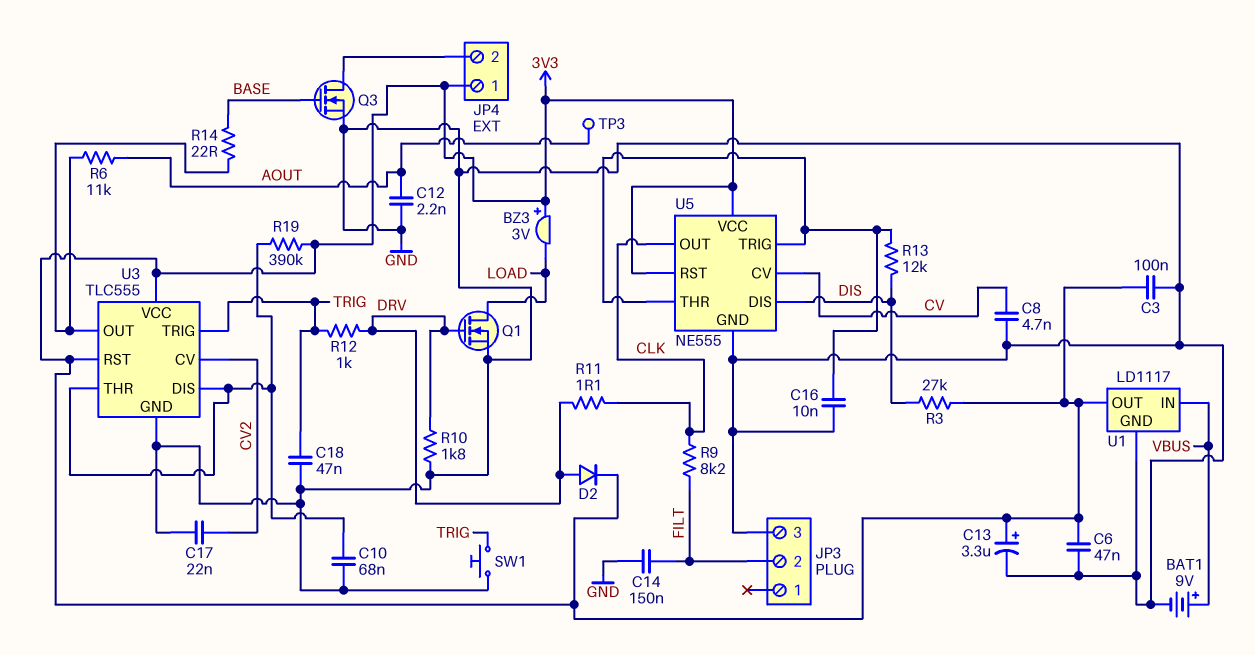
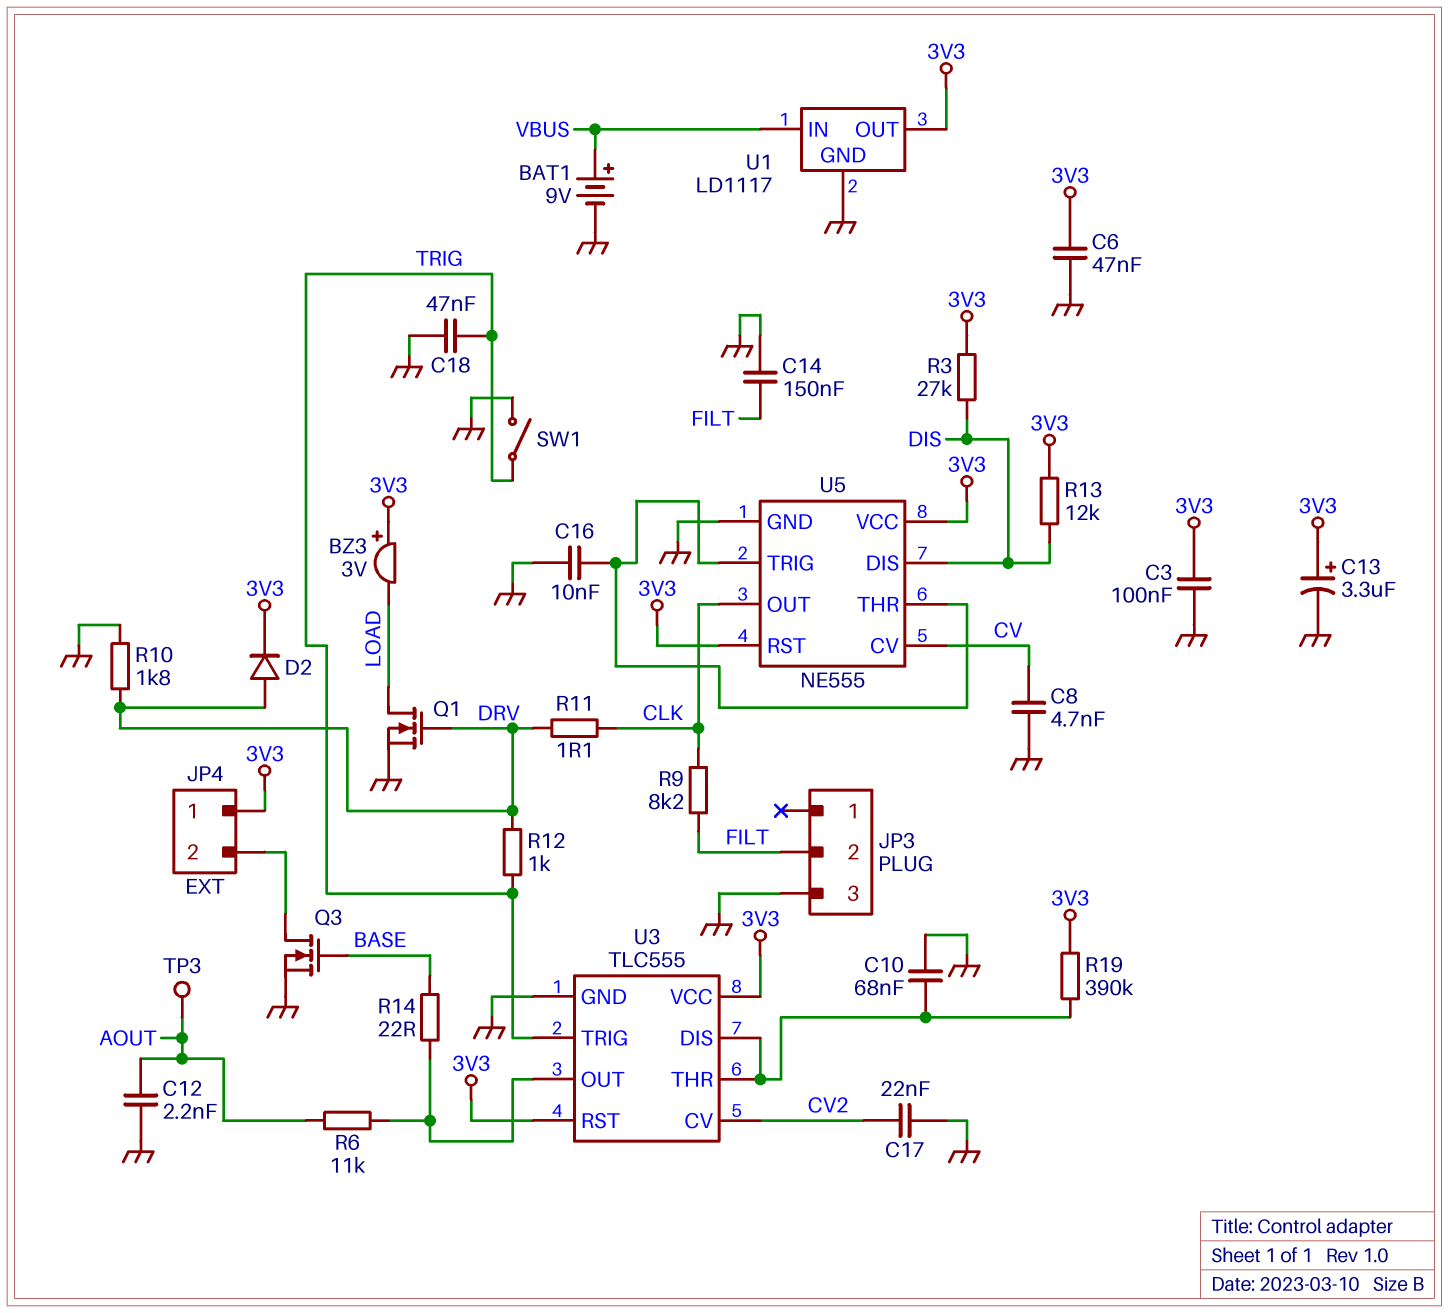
R13: 12k (DIS, U5/THR) -> 12k (3V3, DIS)
SW1: button (GND, TRIG) -> switch (GND, TRIG)

